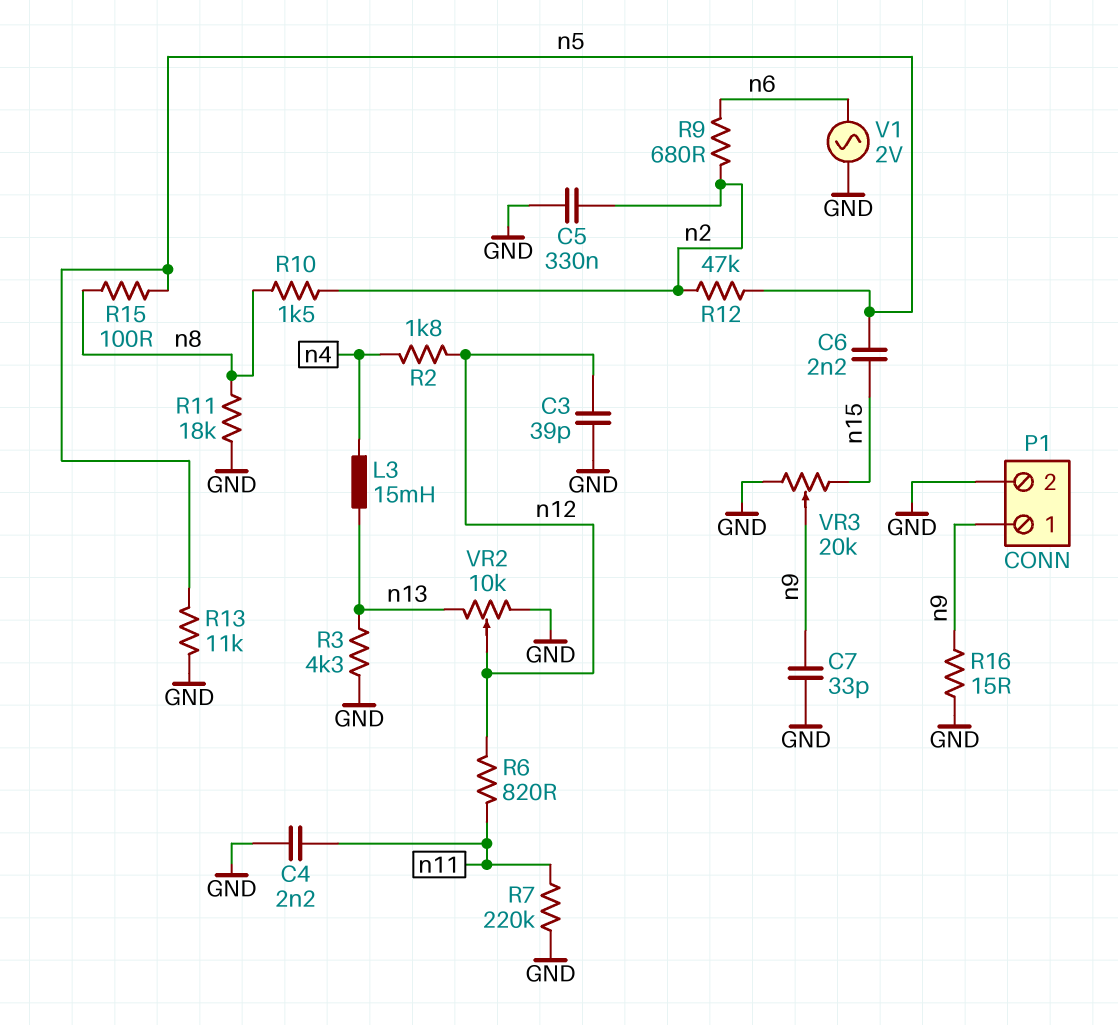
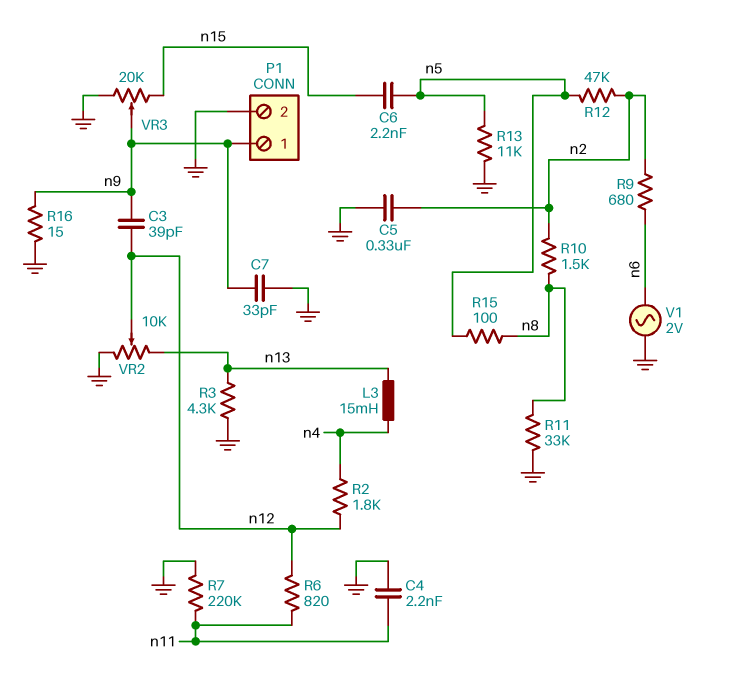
C3: 39pF (GND, n12) -> 39pF (n9, n12)
R11: 18k (GND, n8) -> 33k (GND, n8)

